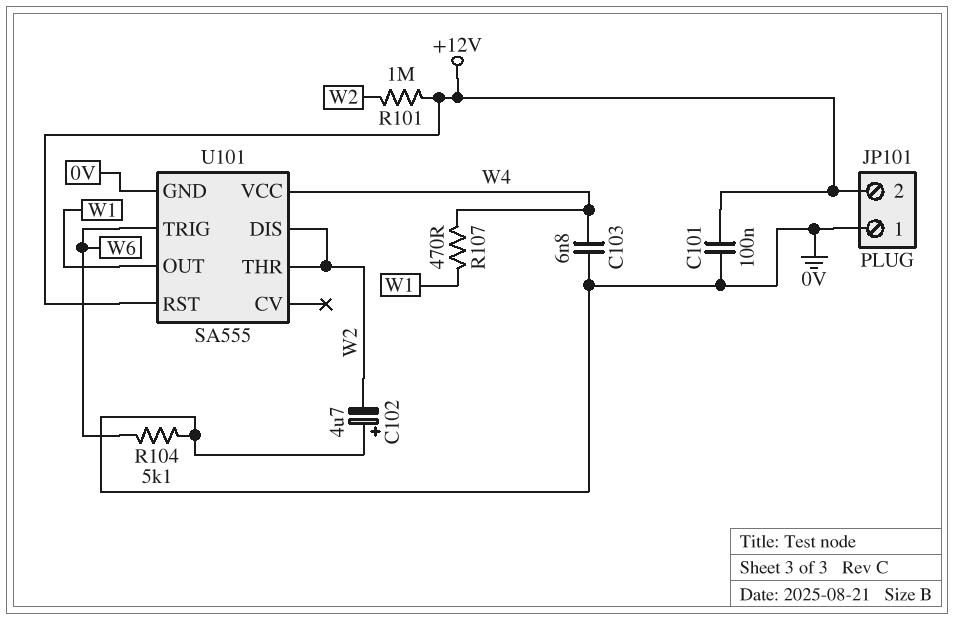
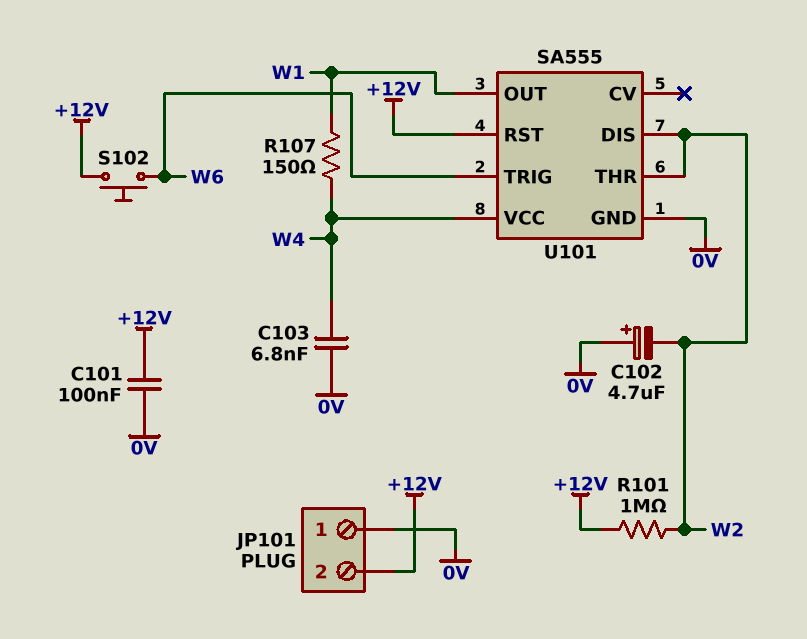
R104: 5.1k (0V, W6) -> none
R107: 470 (W1, W4) -> 150 (W1, W4)
S102: none -> button (+12V, W6)

